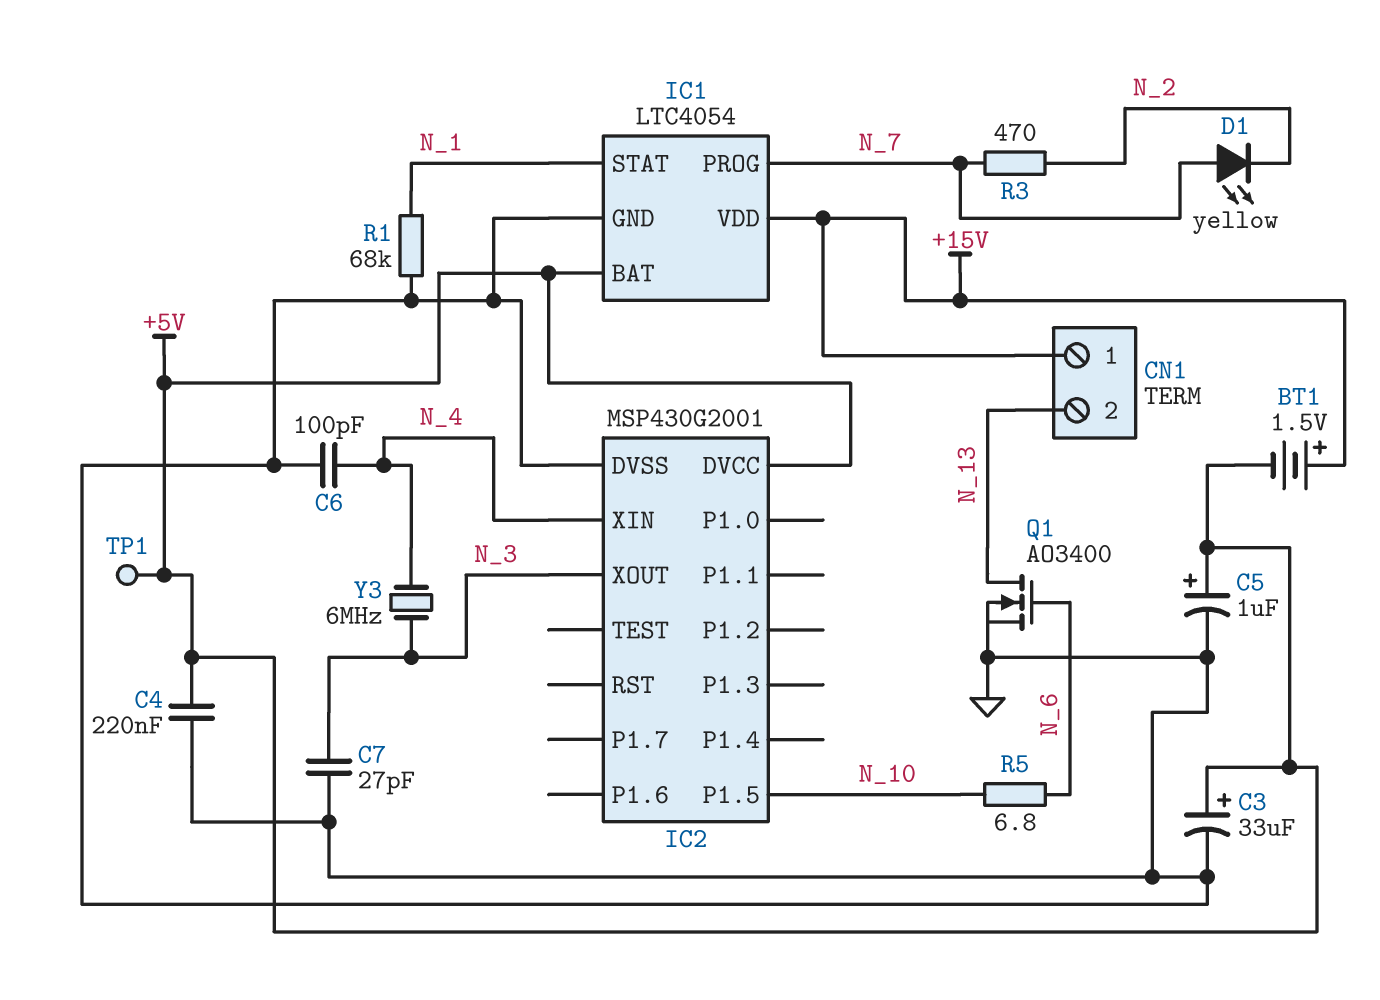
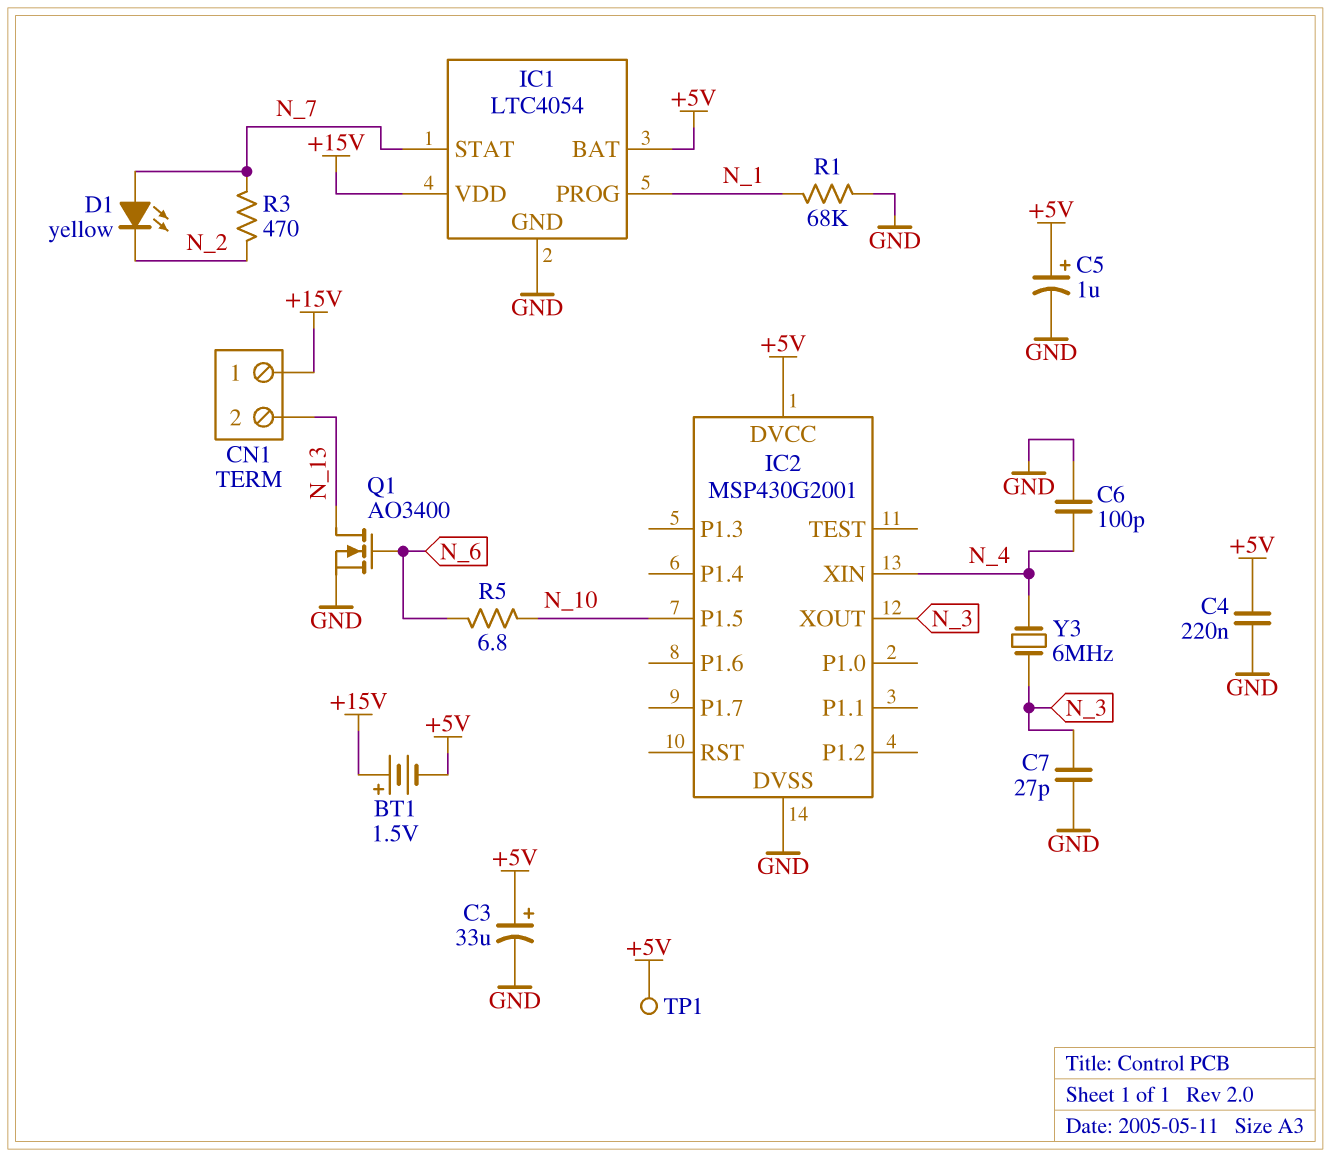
IC1 pin PROG: N_7 -> N_1
IC1 pin STAT: N_1 -> N_7

